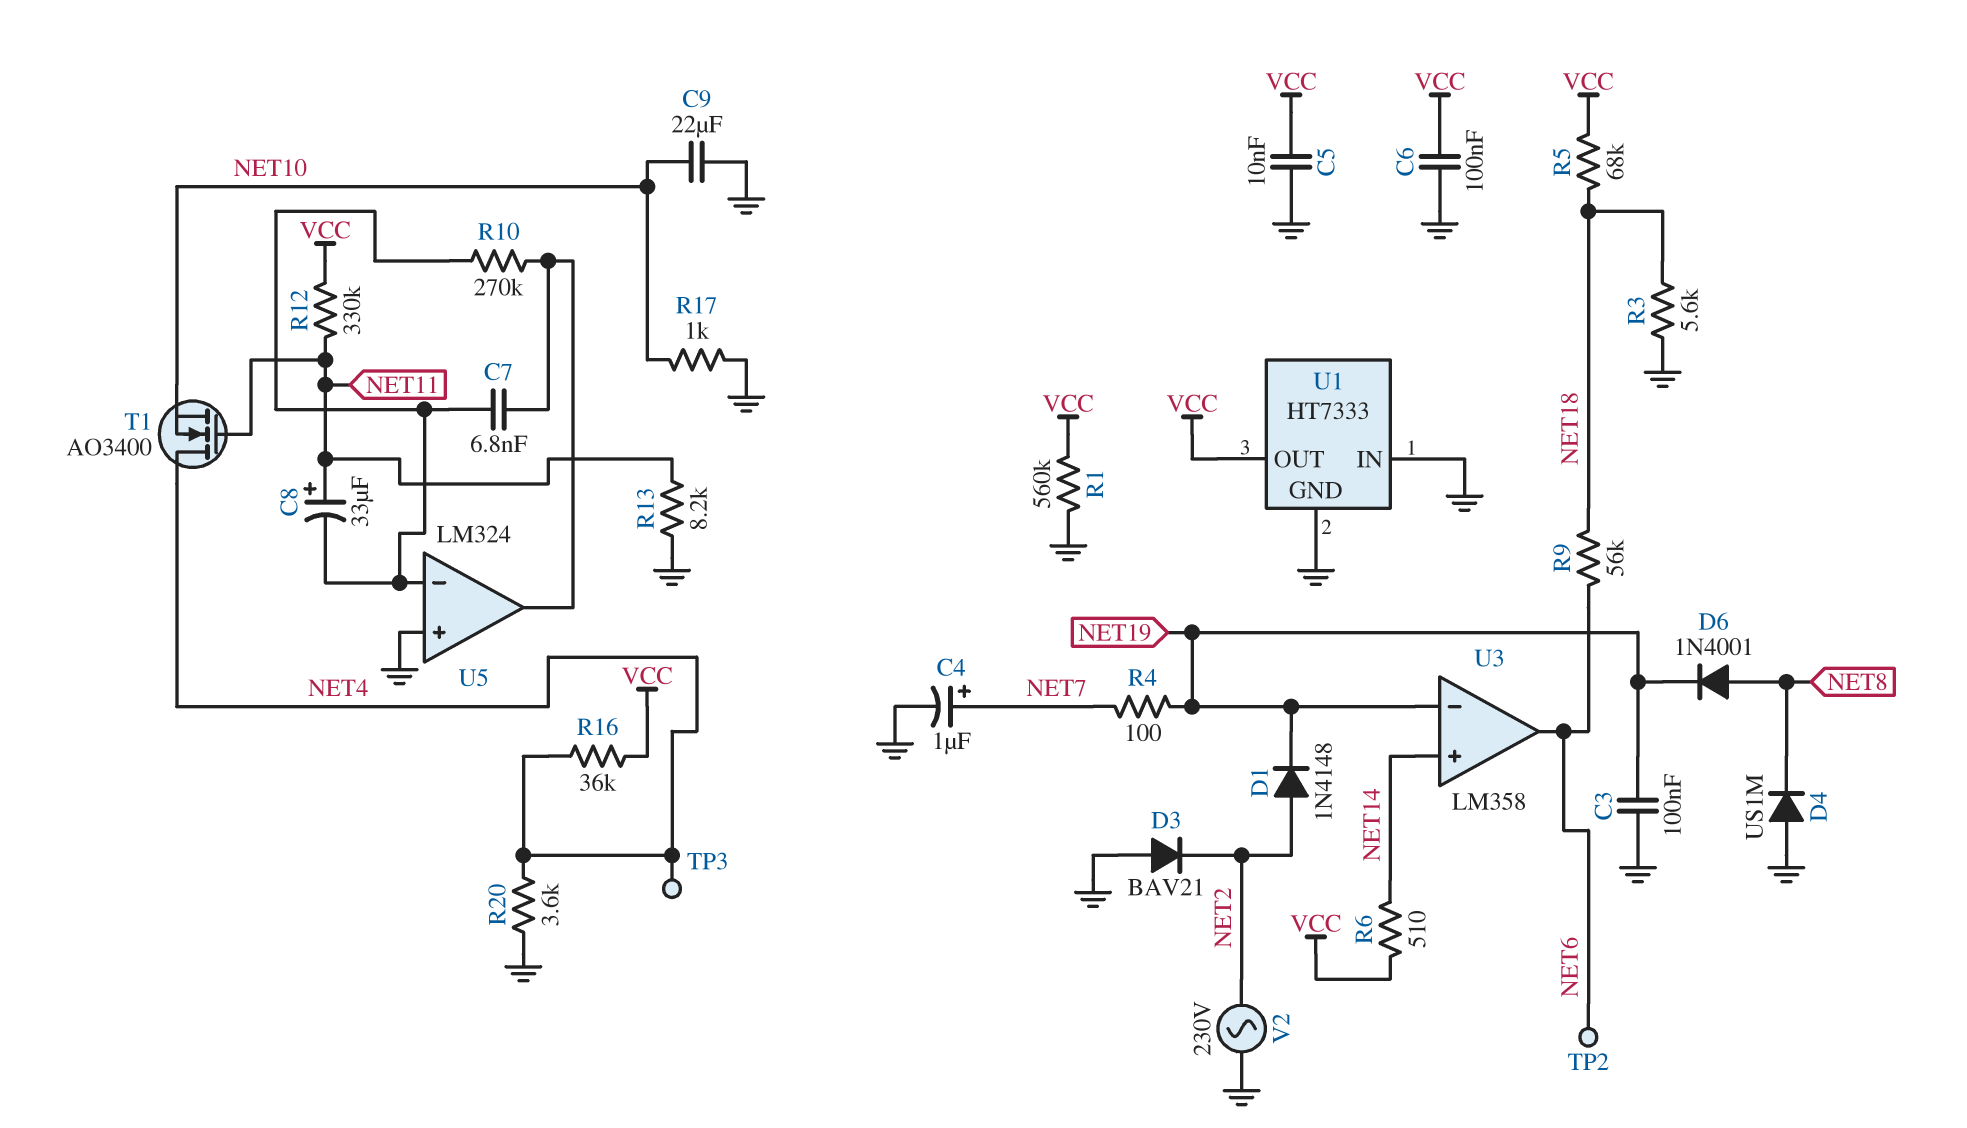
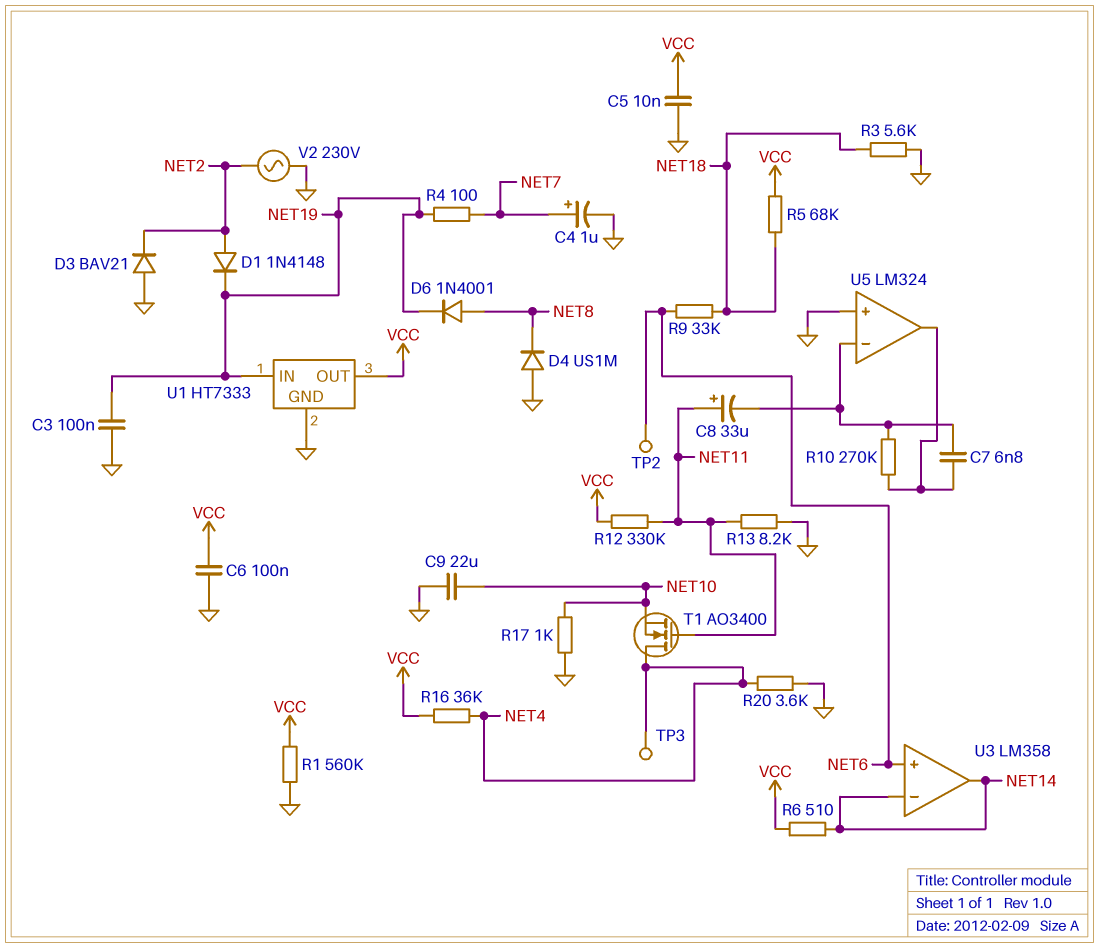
R9: 56k (NET6, NET18) -> 33k (NET6, NET18)
U1 pin IN: GND -> NET19
U3 pin in+: NET14 -> NET6
U3 pin in-: NET19 -> NET14
U3 pin out: NET6 -> NET14

